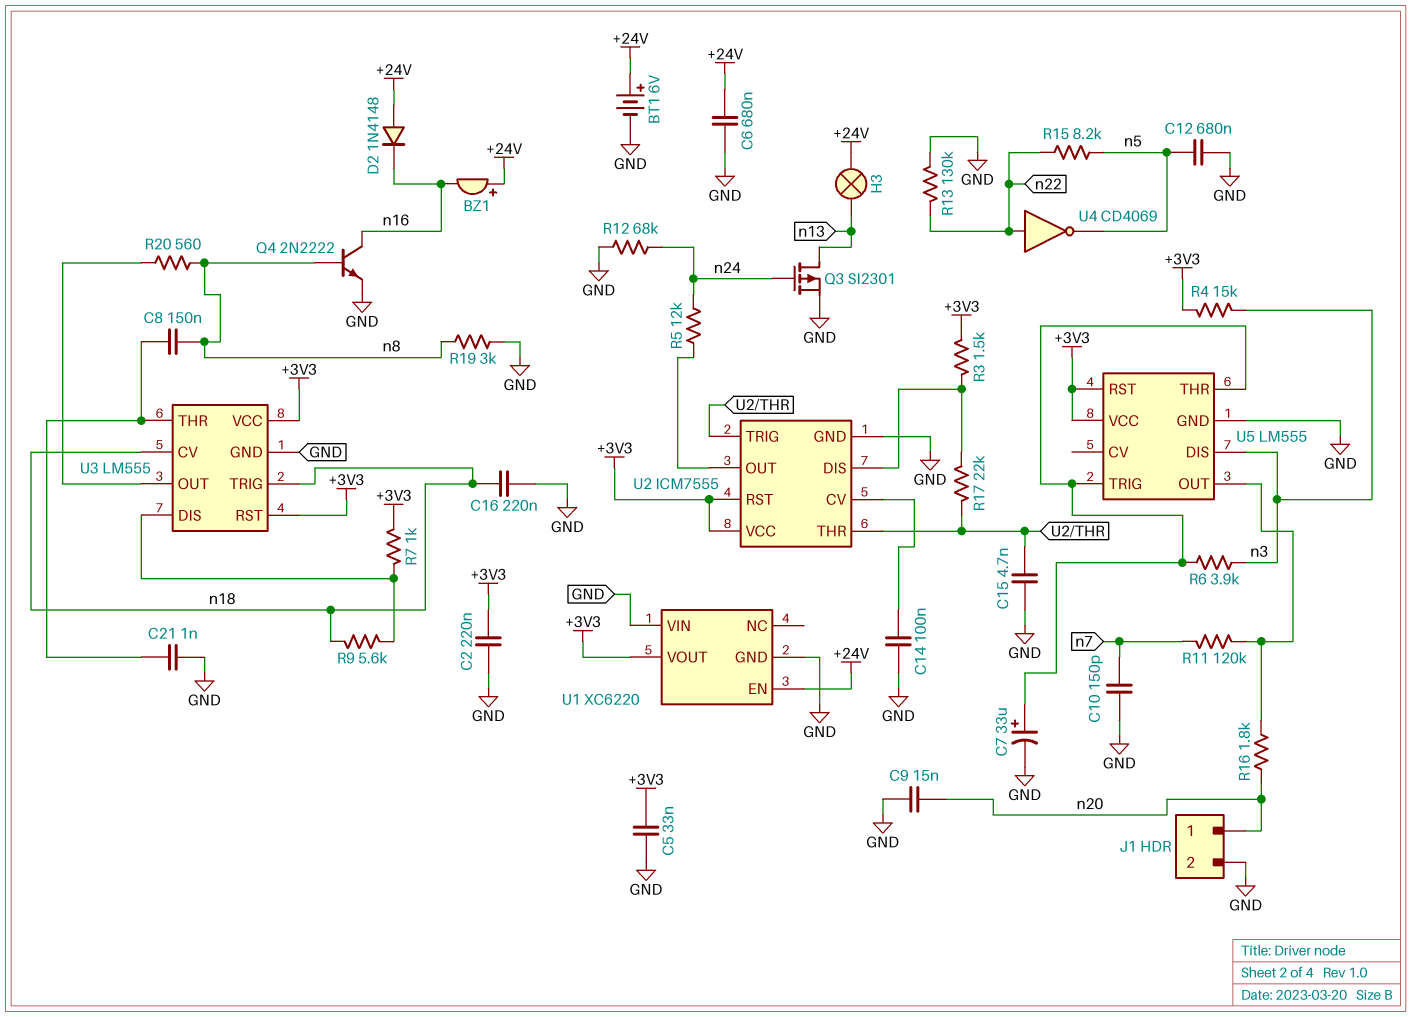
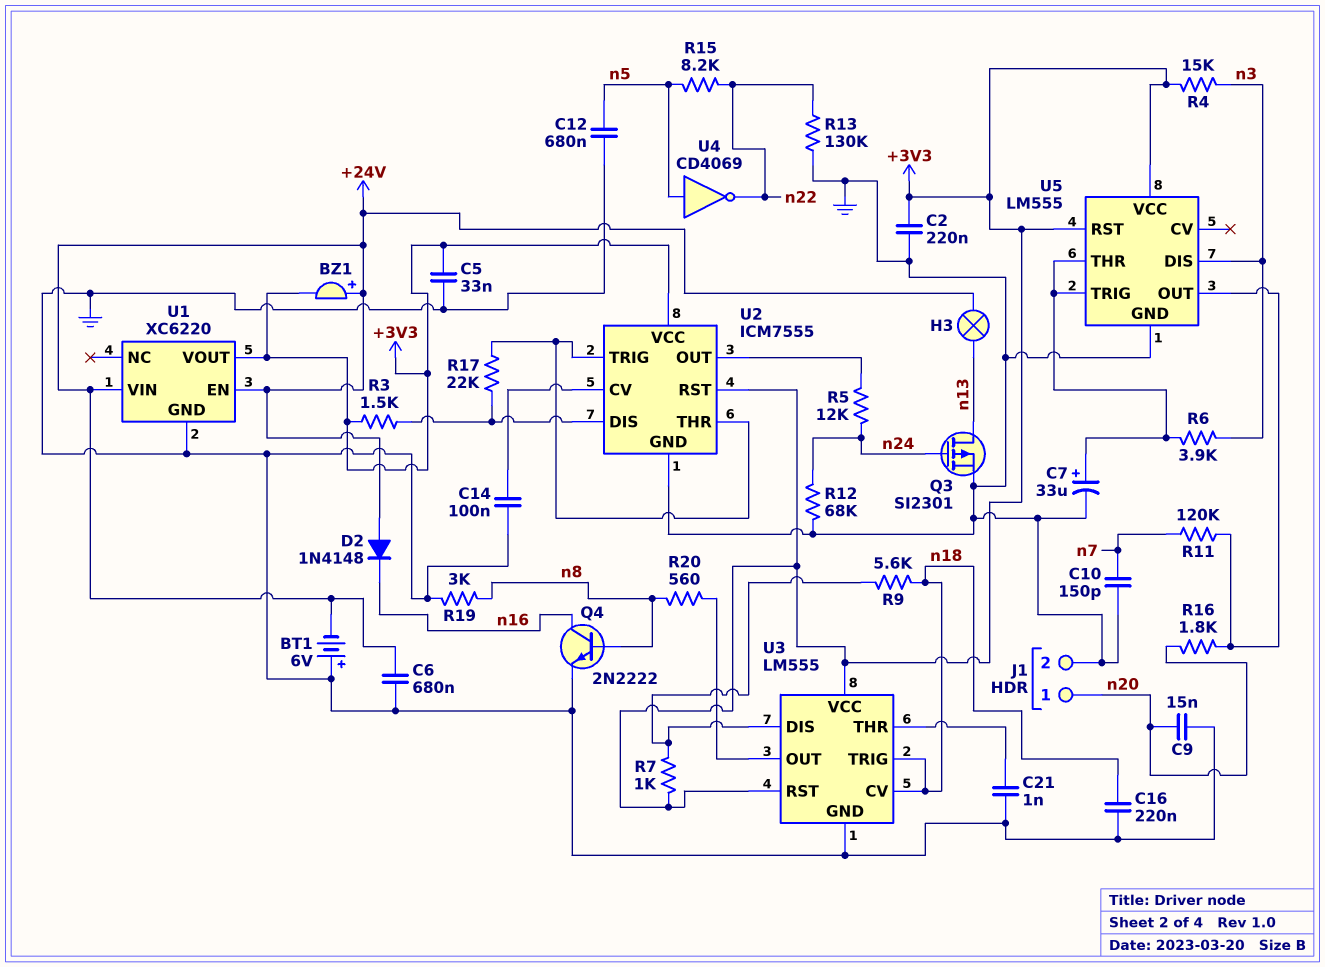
BT1: 6V (plus +24V, minus GND) -> 6V (plus GND, minus +24V)
BZ1: buzzer (plus +24V, minus n16) -> buzzer (plus +24V, minus +3V3)
C8: 150nF (U3/THR, n8) -> none
C15: 4.7nF (GND, U2/THR) -> none
U1 pin VIN: GND -> +24V
U4: NOT CD4069 (in n22, out n5) -> NOT CD4069 (in n5, out n22)

